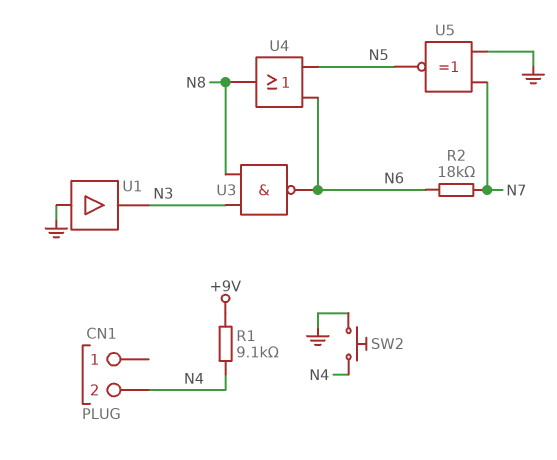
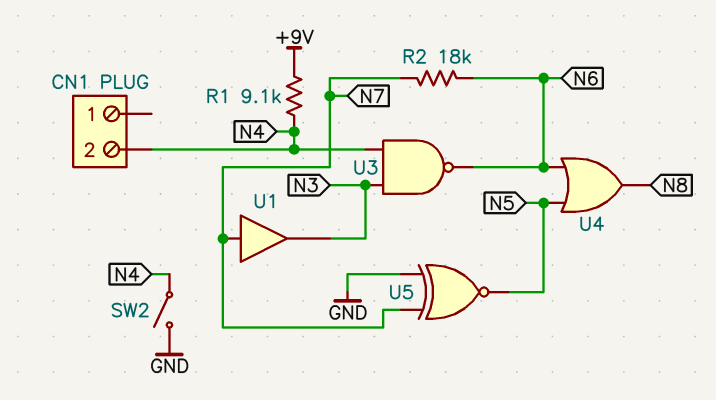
SW2: button (GND, N4) -> switch (GND, N4)
U1: buffer (in GND, out N3) -> buffer (in N7, out N3)
U3: NAND (in N3, in N8, out N6) -> NAND (in N3, in N4, out N6)

